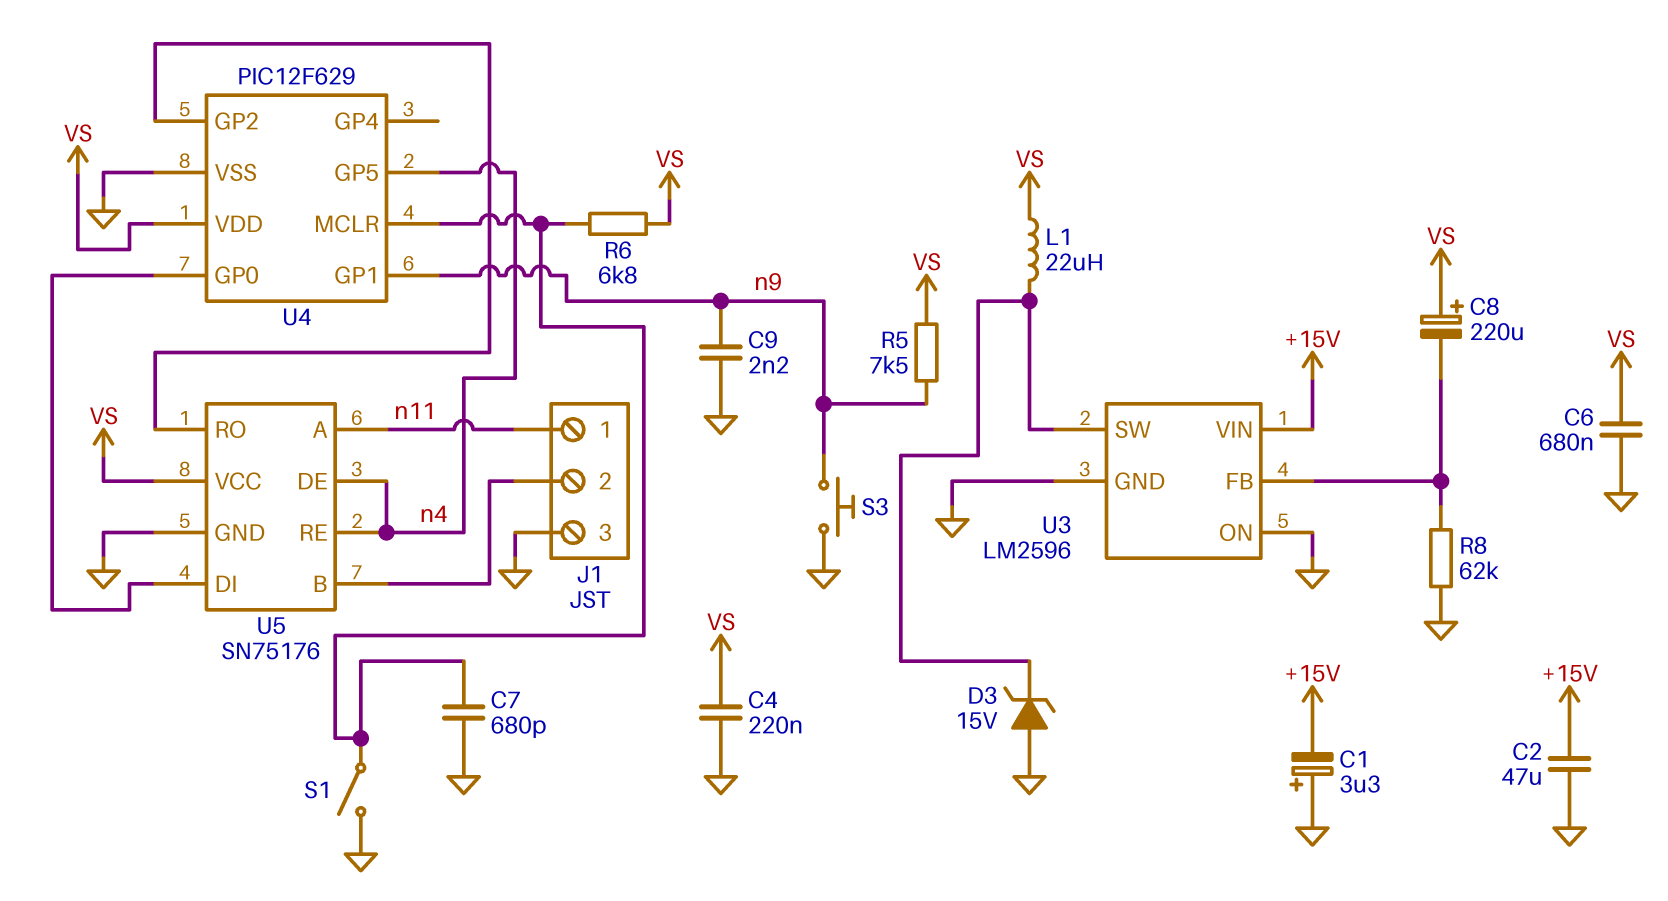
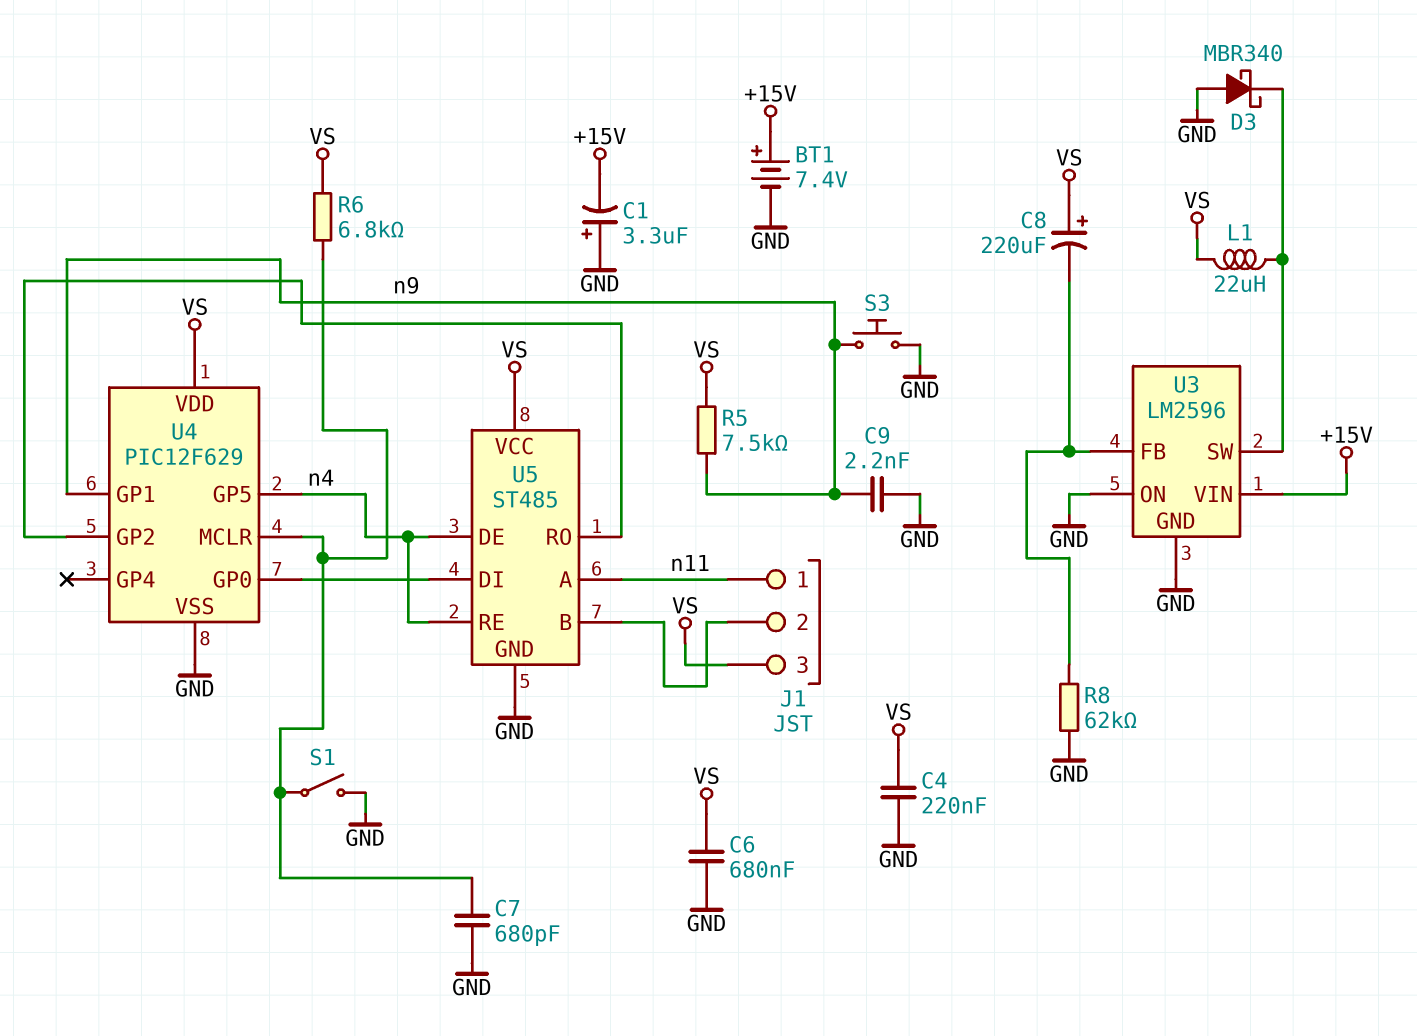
BT1: none -> 7.4V (plus +15V, minus GND)
C2: 47uF (+15V, GND) -> none
D3: zener 15V (A GND, K U3/SW) -> schottky MBR340 (A GND, K U3/SW)
J1 pin 3: GND -> VS
U5: SN75176 -> ST485

